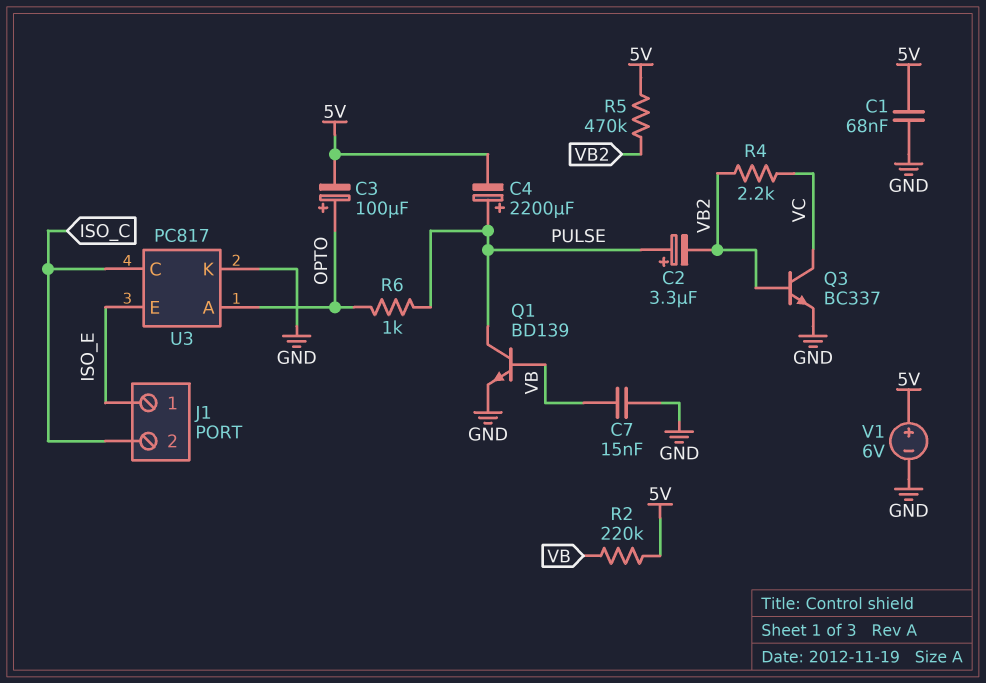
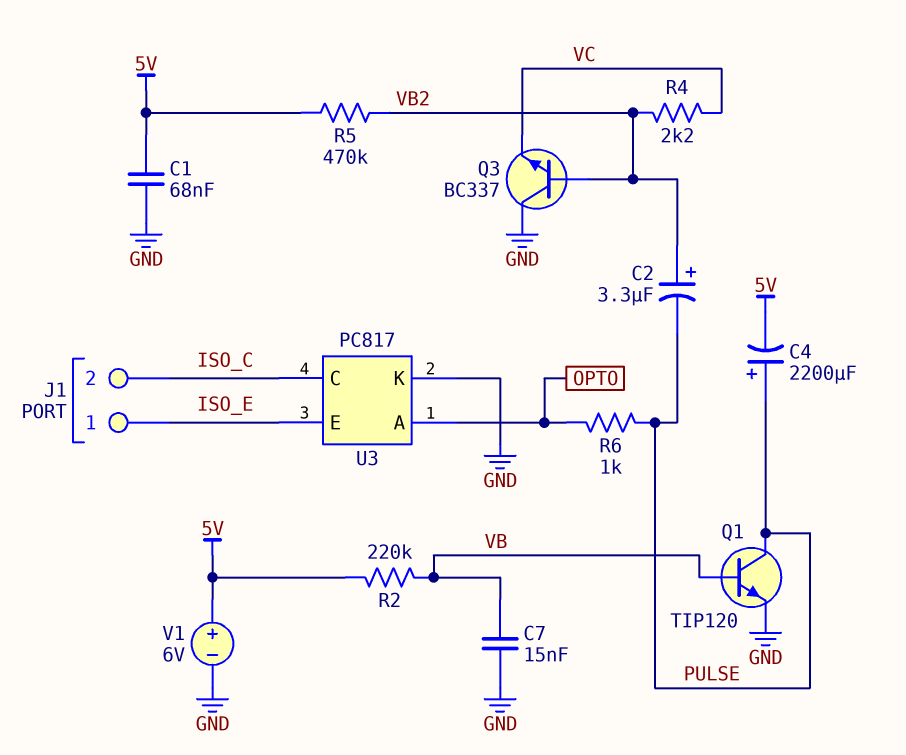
C2: 3.3uF (plus PULSE, minus VB2) -> 3.3uF (plus VB2, minus PULSE)
C3: 100uF (plus OPTO, minus 5V) -> none
Q1: NPN BD139 (B VB, C PULSE, E GND) -> NPN TIP120 (B VB, C PULSE, E GND)
Q3: NPN BC337 (B VB2, C VC, E GND) -> NPN BC337 (B VB2, C GND, E VC)

